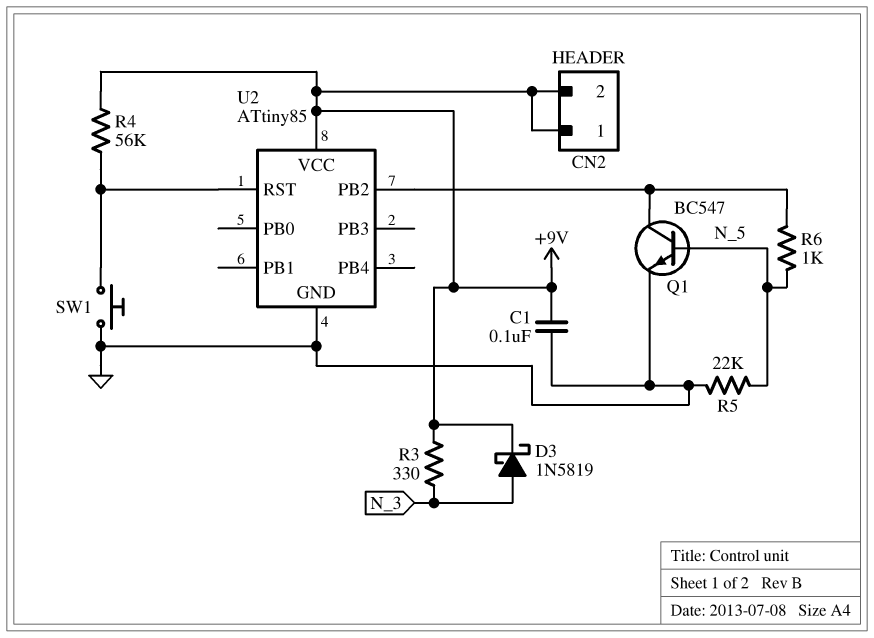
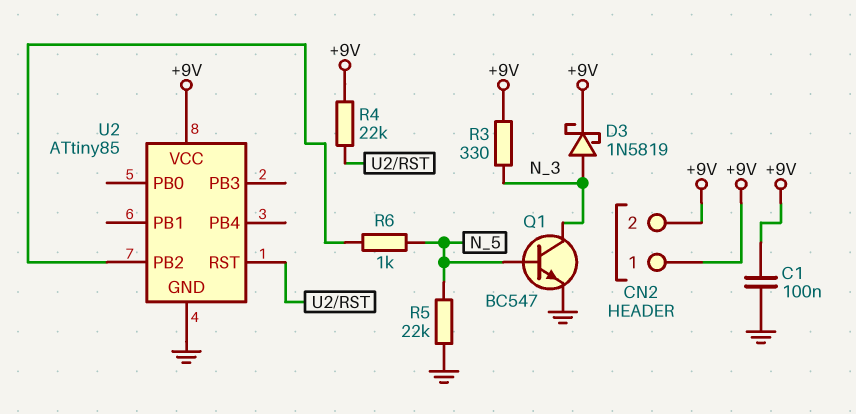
Q1: NPN BC547 (B N_5, C U2/PB2, E GND) -> NPN BC547 (B N_5, C N_3, E GND)
R4: 56k (+9V, U2/RST) -> 22k (+9V, U2/RST)
SW1: button (GND, U2/RST) -> none

